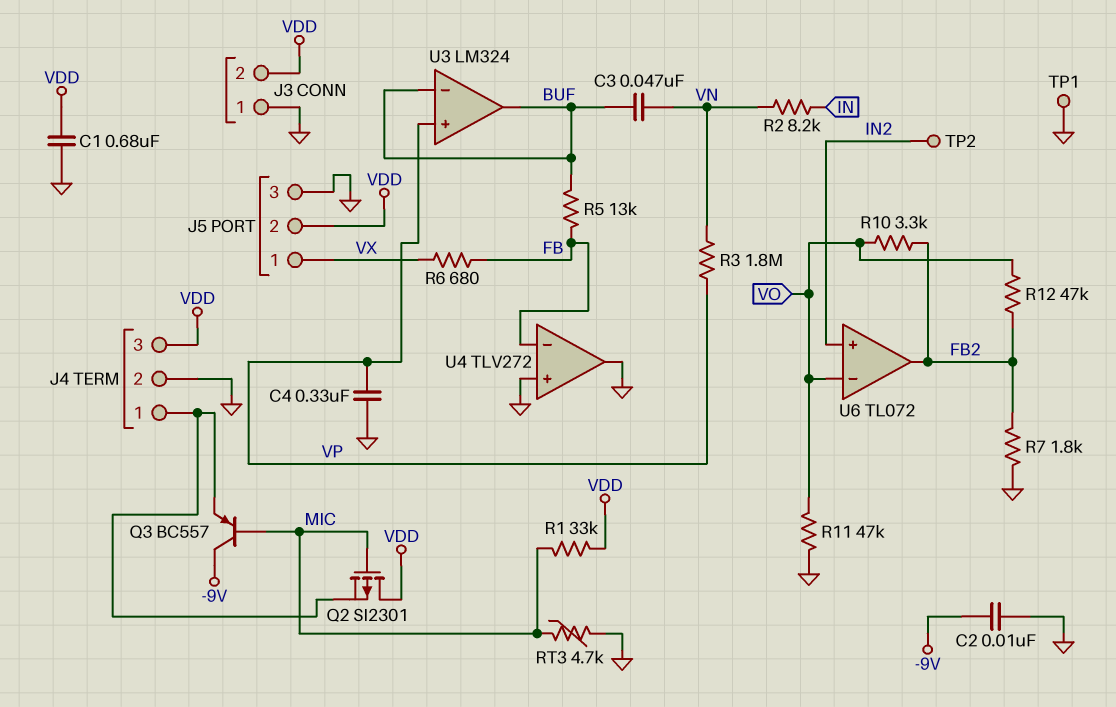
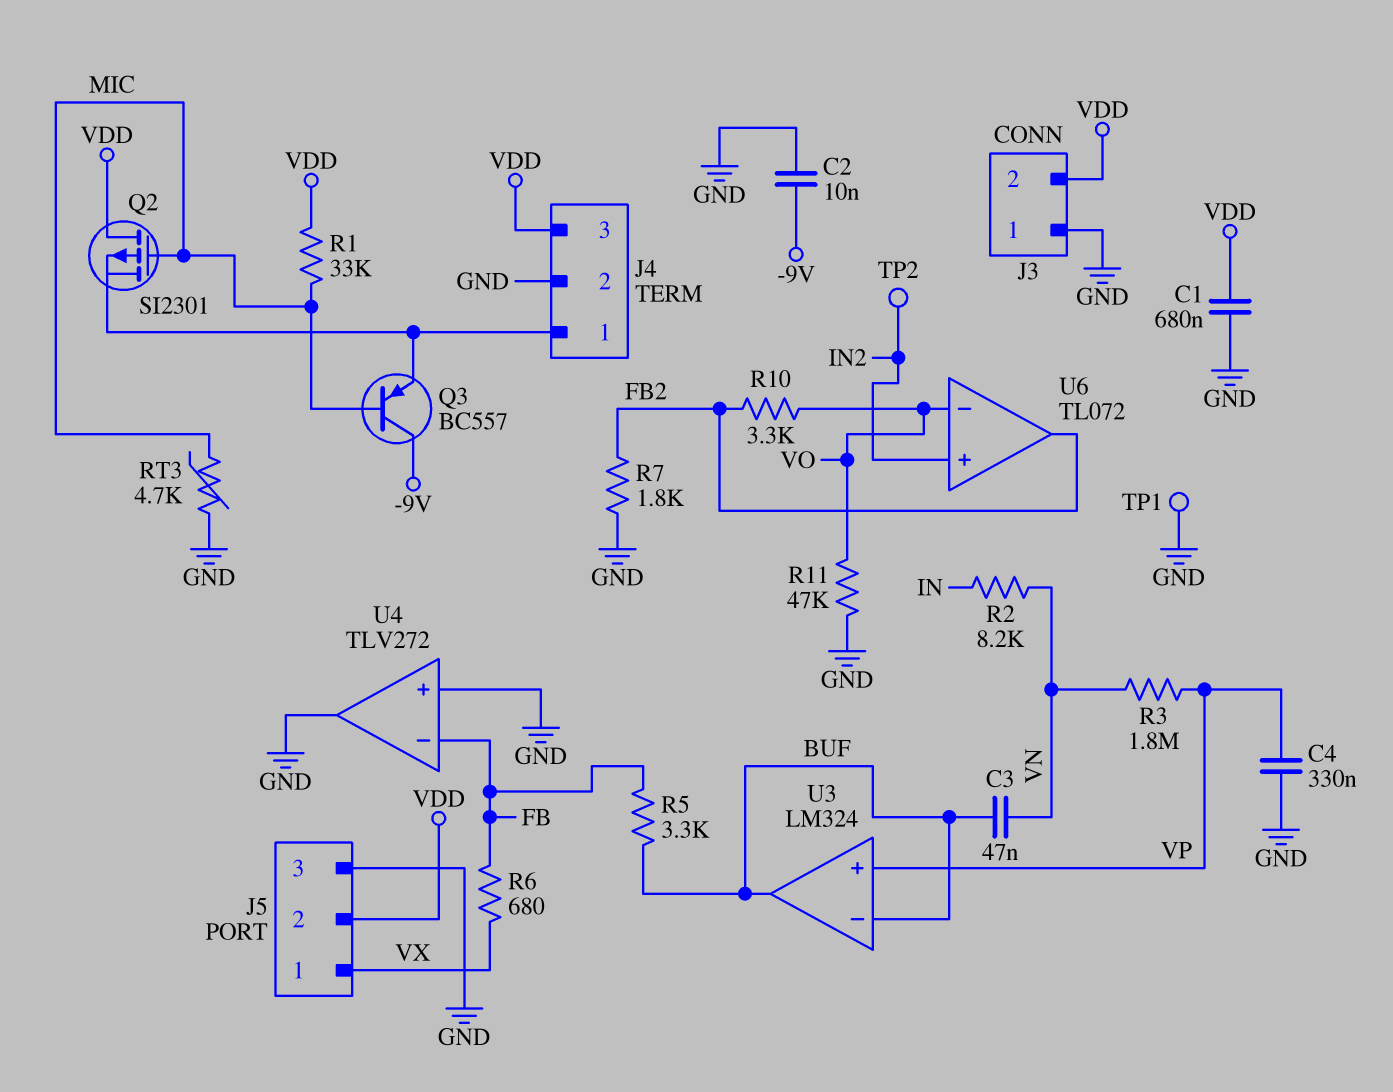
R5: 13k (BUF, FB) -> 3.3k (BUF, FB)
R12: 47k (FB2, VO) -> none

